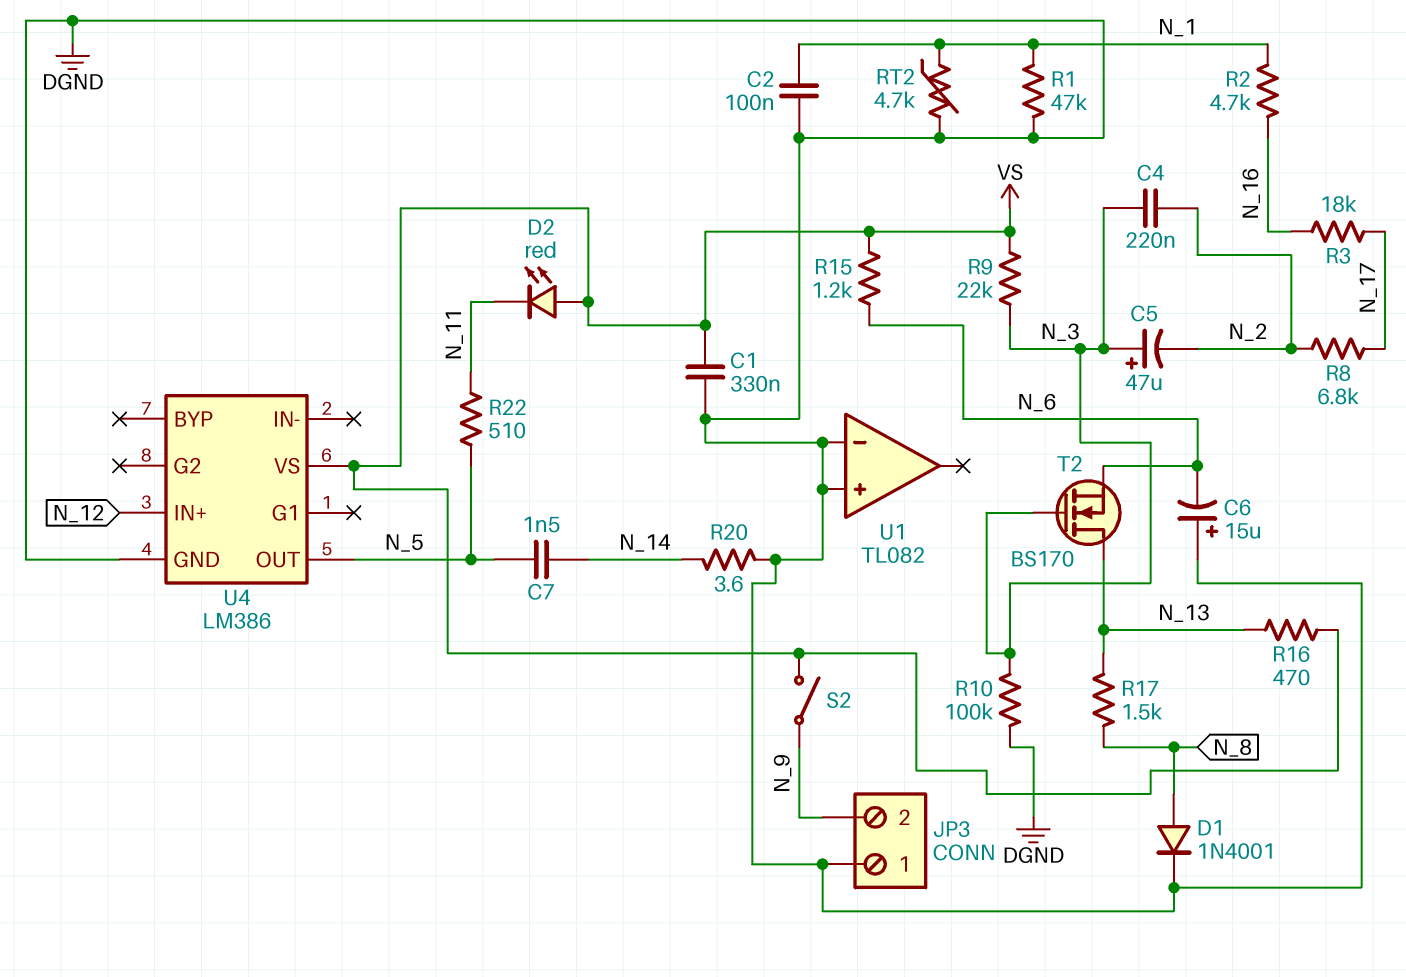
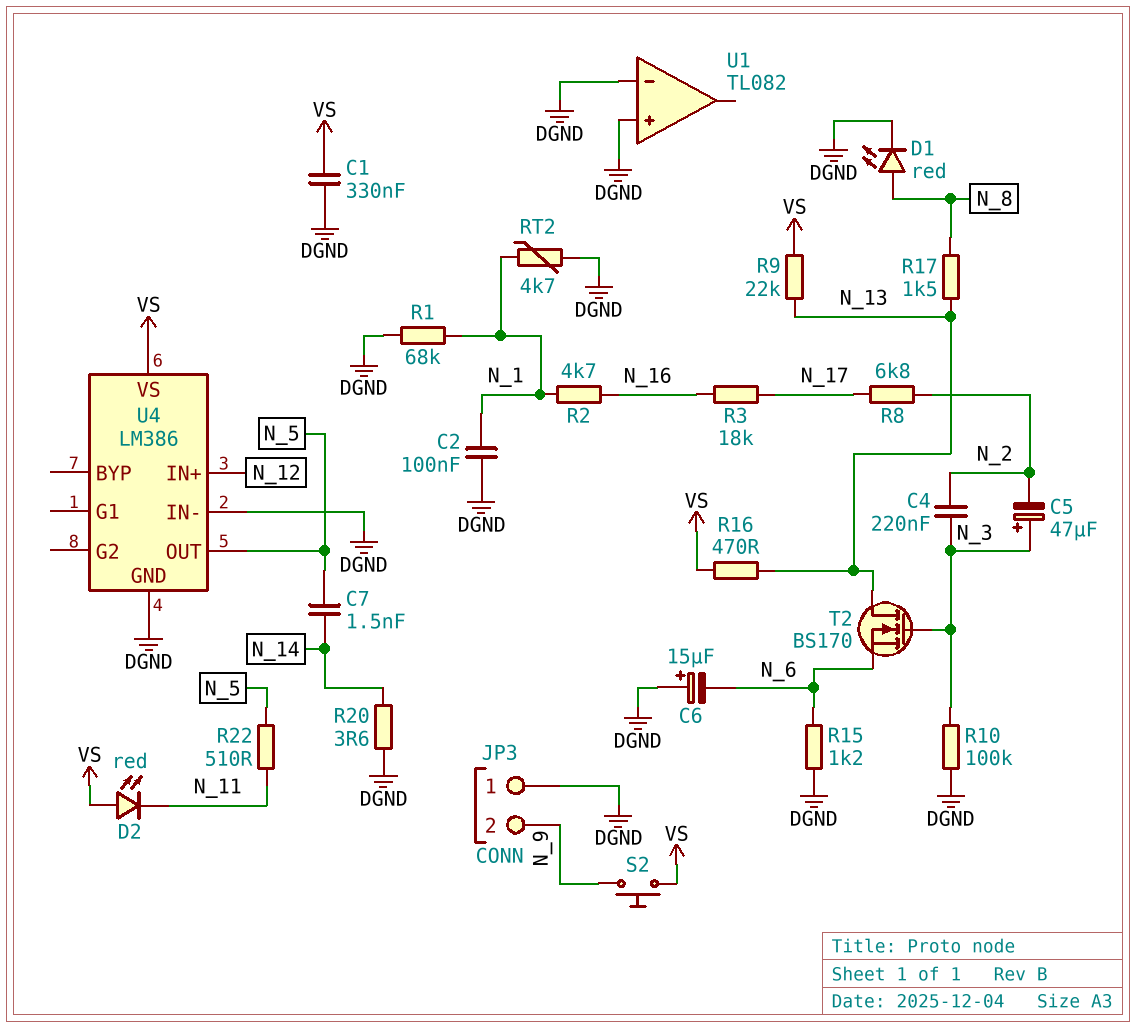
D1: diode 1N4001 (A N_8, K DGND) -> LED red (A N_8, K DGND)
R1: 47k (DGND, N_1) -> 68k (DGND, N_1)
R9: 22k (N_3, VS) -> 22k (N_13, VS)
R15: 1.2k (N_6, VS) -> 1.2k (DGND, N_6)
S2: switch (N_9, VS) -> button (N_9, VS)
U4 pin IN-: none -> DGND

